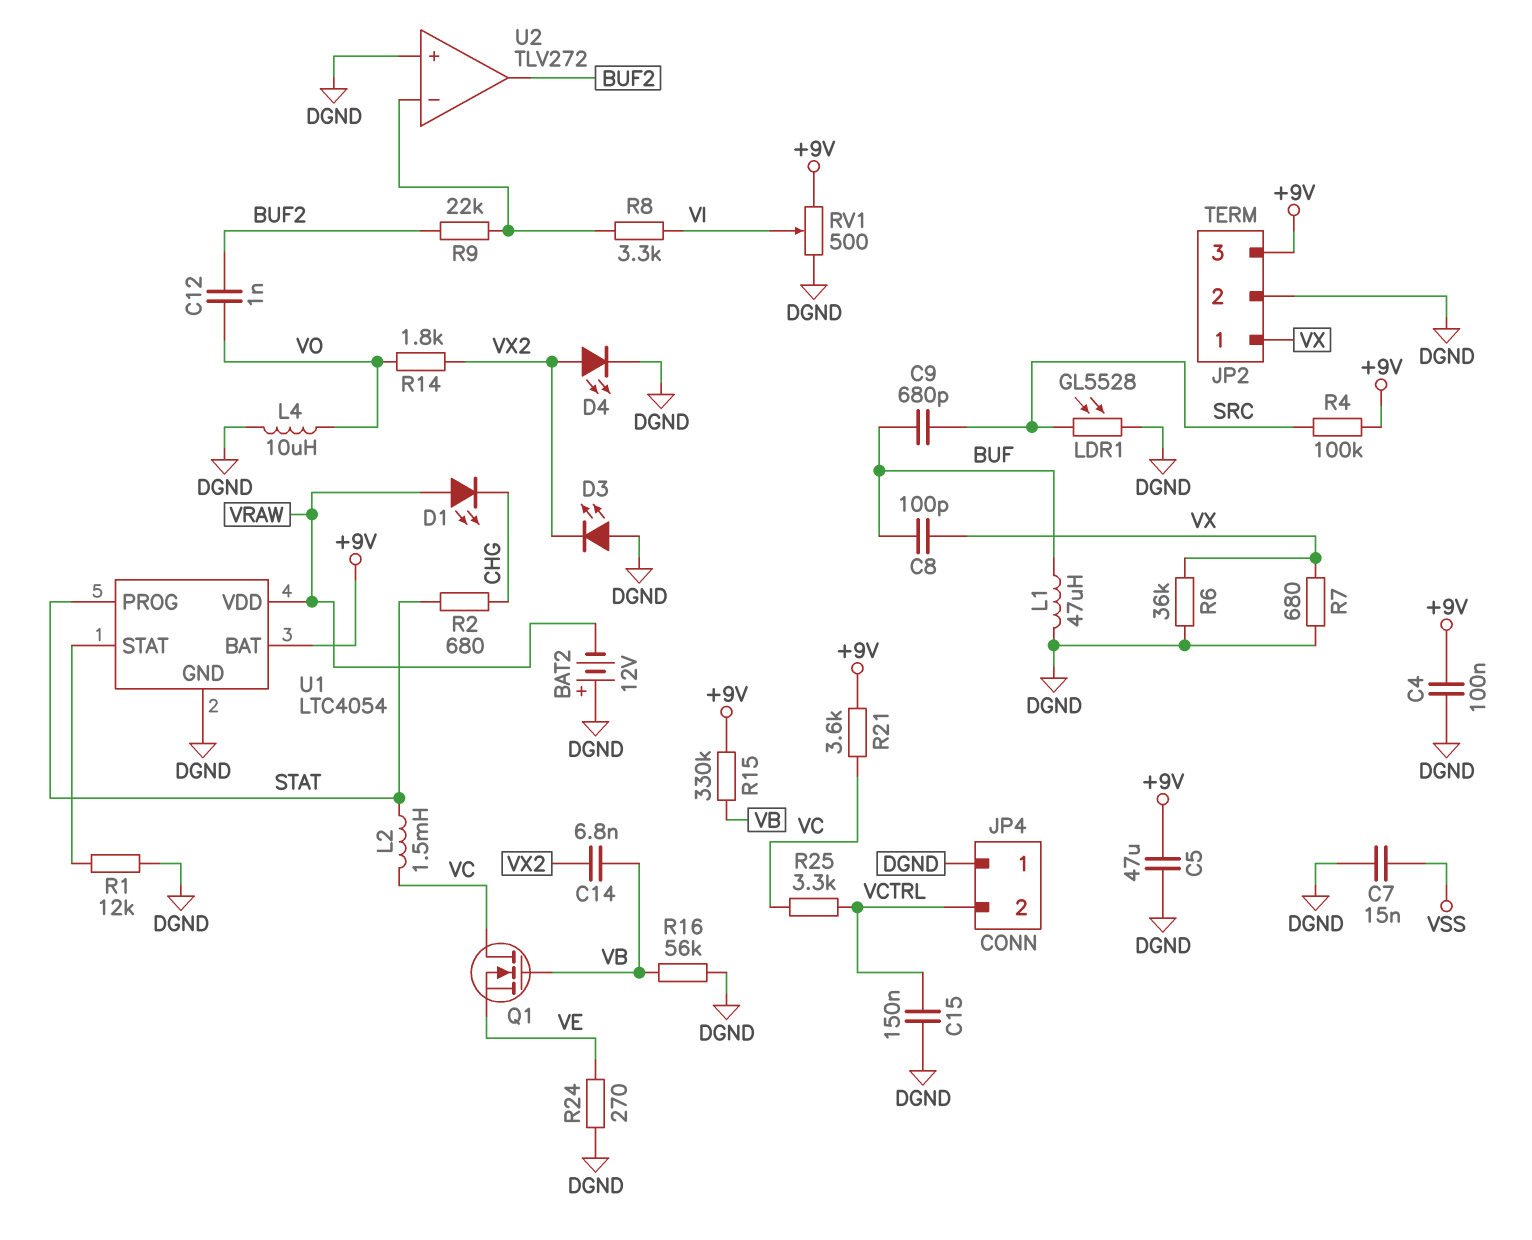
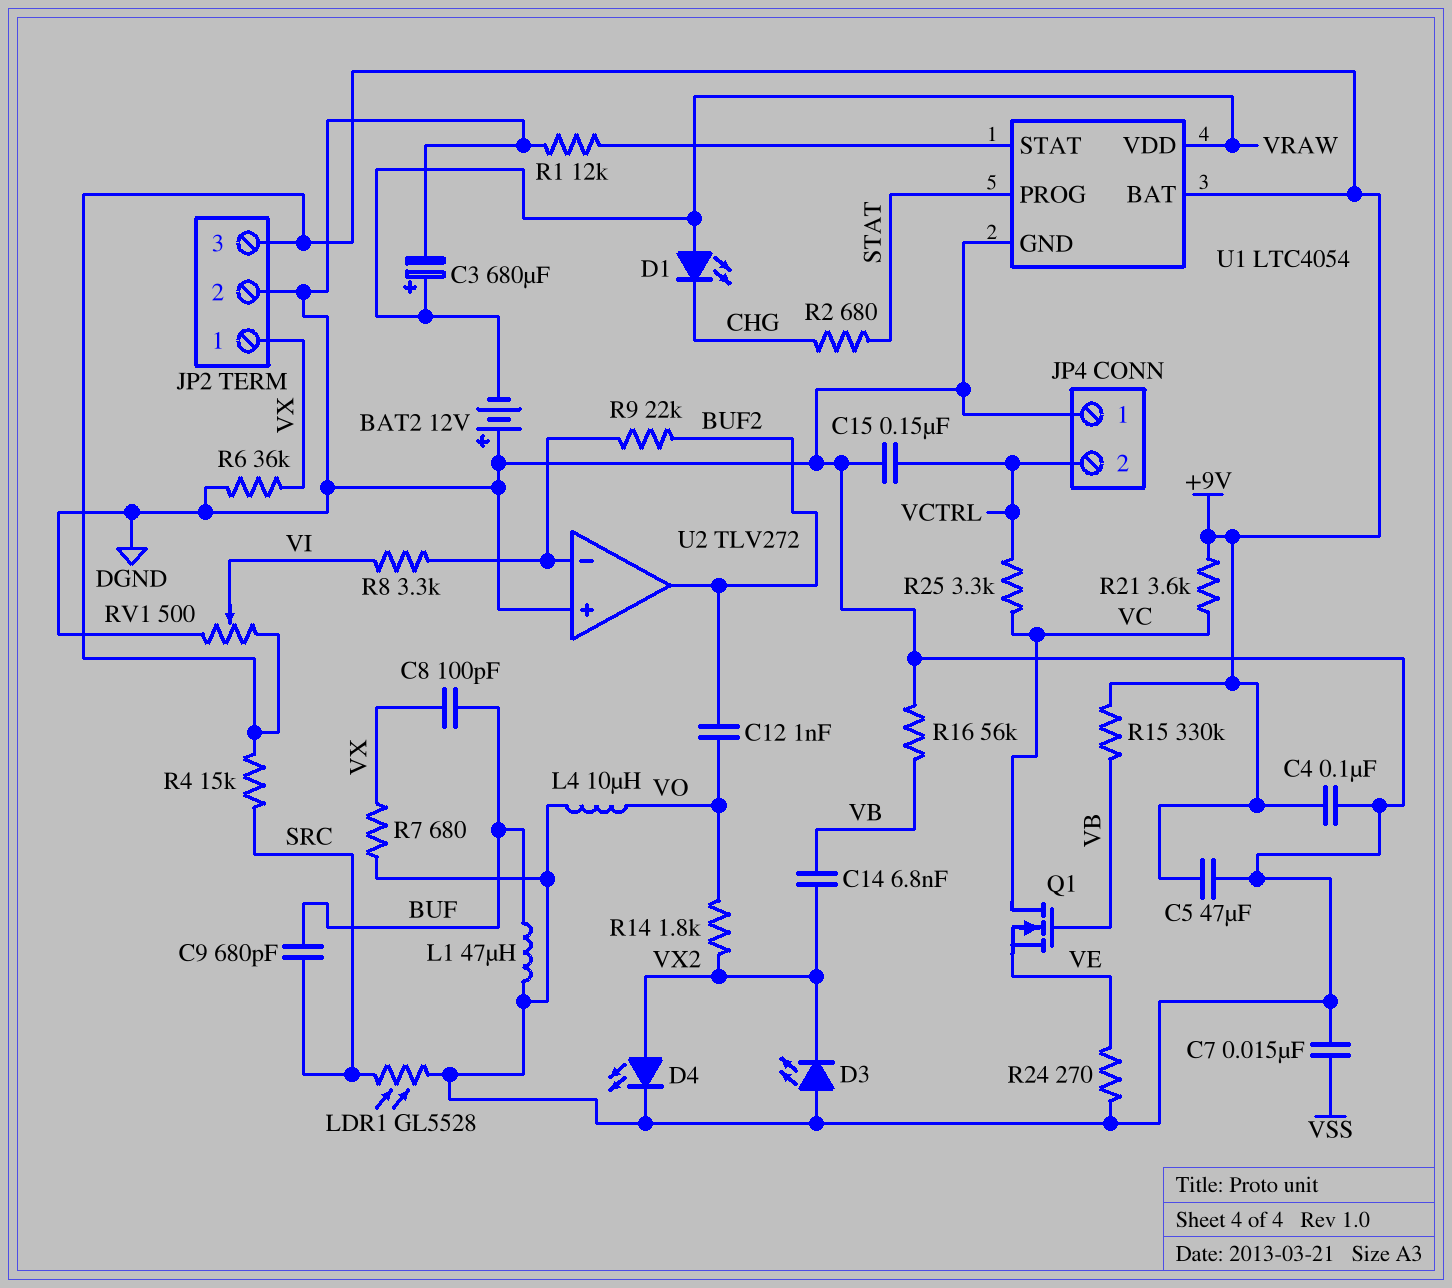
C3: none -> 680uF (plus VRAW, minus DGND)
L2: 1.5mH (STAT, VC) -> none
R4: 100k (+9V, SRC) -> 15k (+9V, SRC)

